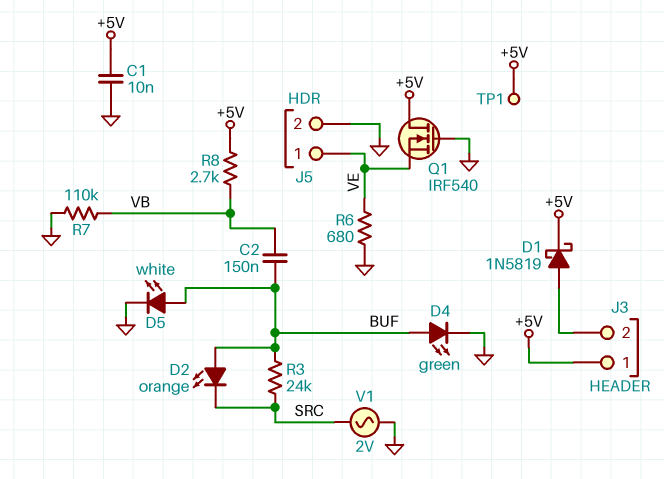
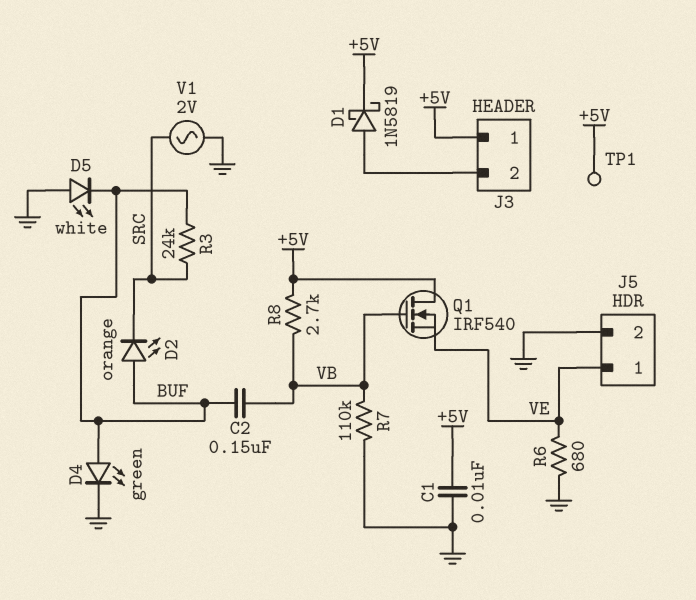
D5: LED white (A BUF, K GND) -> LED white (A GND, K BUF)
Q1: NMOS IRF540 (G GND, D +5V, S VE) -> NMOS IRF540 (G VB, D +5V, S VE)

